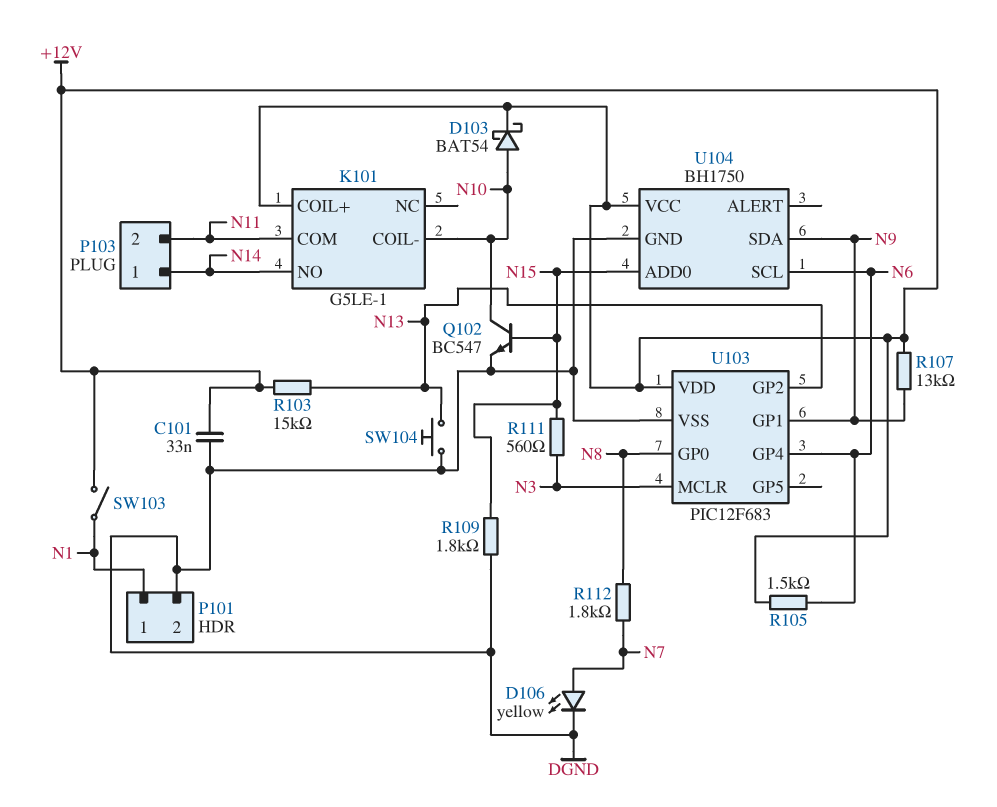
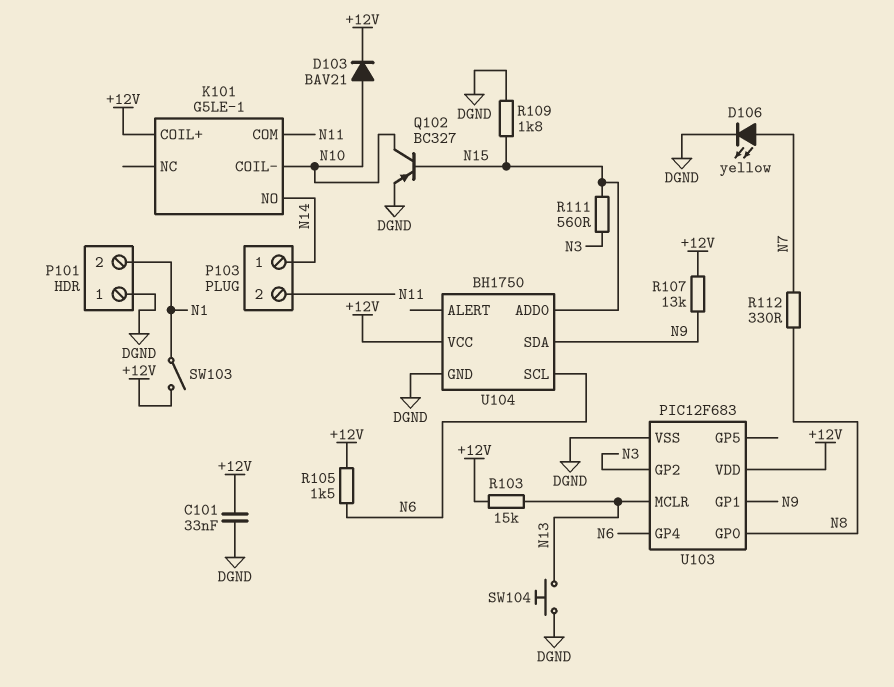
D103: schottky BAT54 (A N10, K +12V) -> diode BAV21 (A N10, K +12V)
P101 pin 1: N1 -> DGND
P101 pin 2: DGND -> N1
Q102: NPN BC547 (B N15, C N10, E DGND) -> PNP BC327 (B N15, C N10, E DGND)
R112: 1.8k (N7, N8) -> 330 (N7, N8)
U103 pin GP2: N13 -> N3
U103 pin MCLR: N3 -> N13

